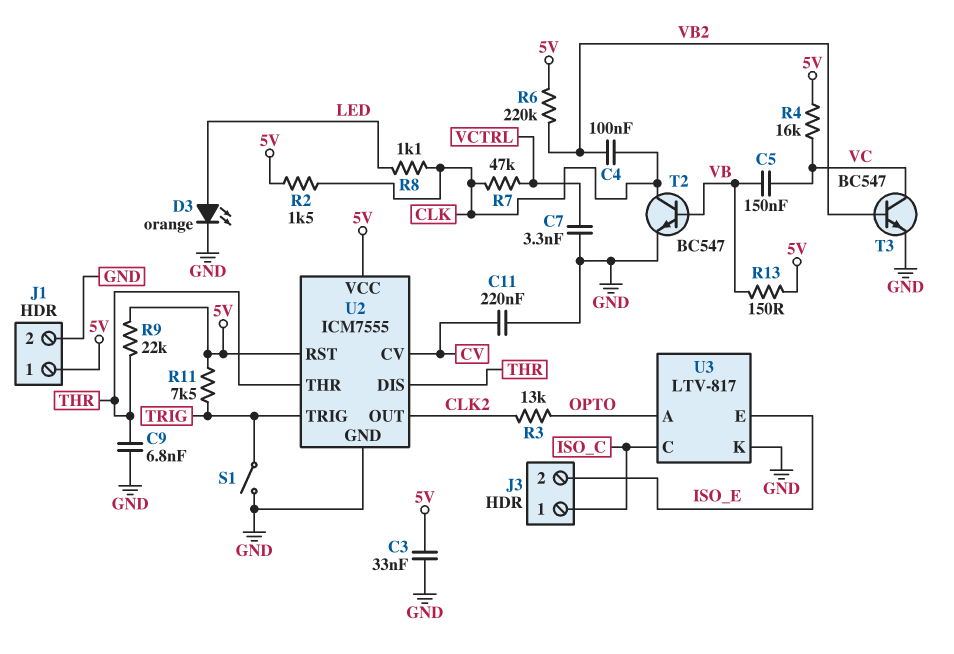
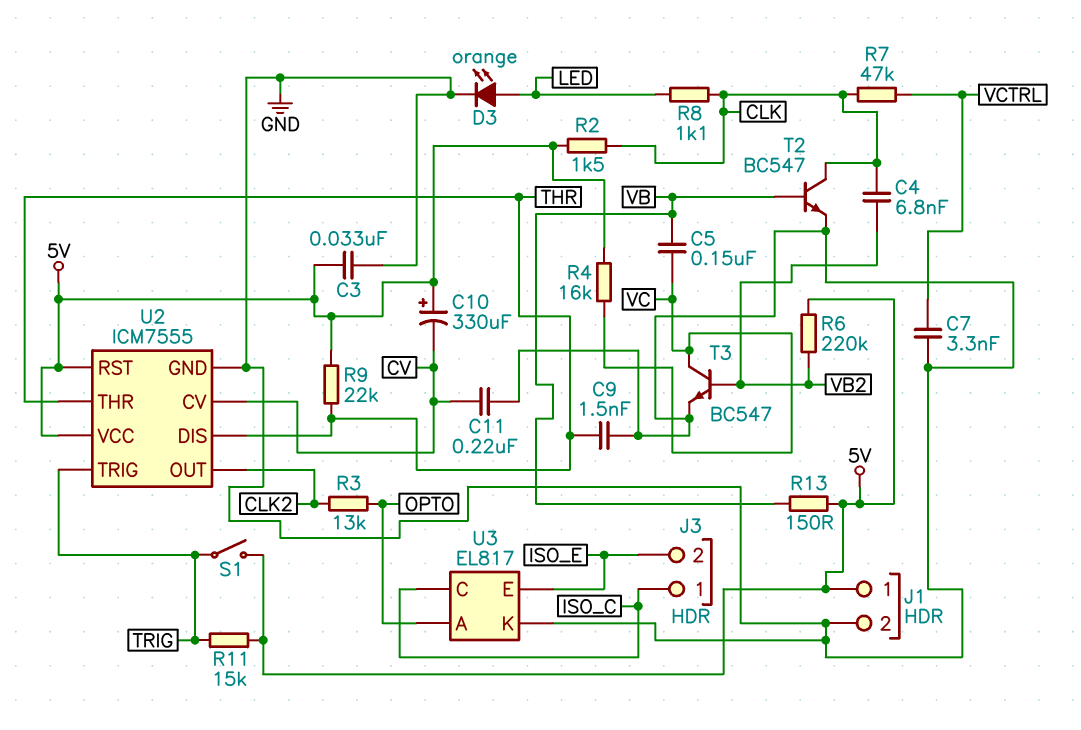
C4: 100nF (CLK, VB2) -> 6.8nF (CLK, VB2)
C9: 6.8nF (GND, THR) -> 1.5nF (GND, THR)
C10: none -> 330uF (plus 5V, minus CV)
R11: 7.5k (5V, TRIG) -> 15k (5V, TRIG)
S1: switch (GND, TRIG) -> switch (5V, TRIG)
U3: LTV-817 -> EL817

